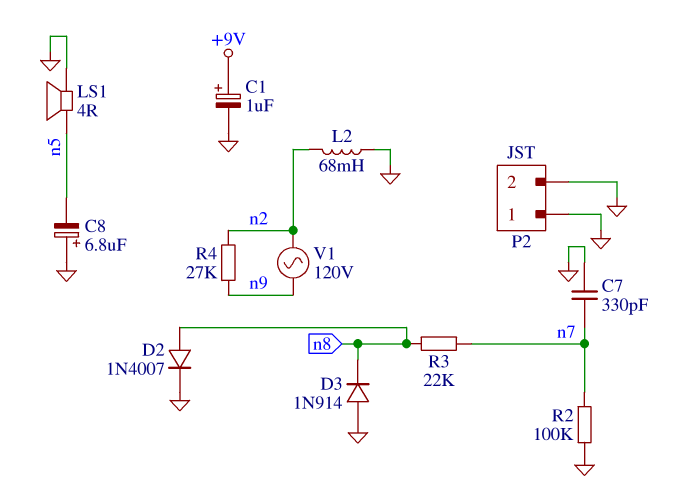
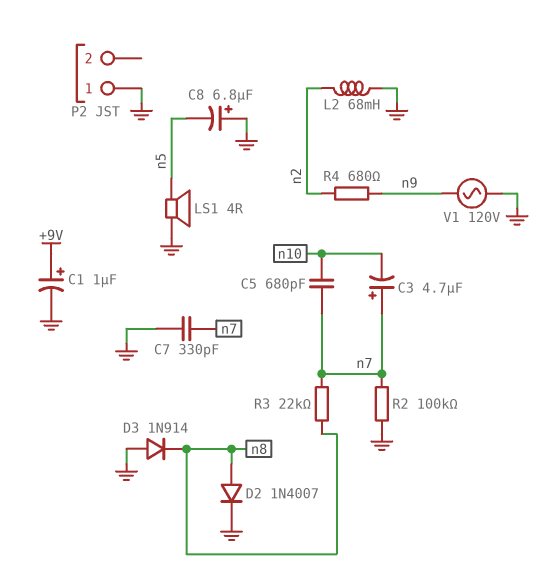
C3: none -> 4.7uF (plus n7, minus n10)
C5: none -> 680pF (n7, n10)
P2 pin 2: GND -> none
R4: 27k (n2, n9) -> 680 (n2, n9)
V1: AC 120V (n2, n9) -> AC 120V (GND, n9)

